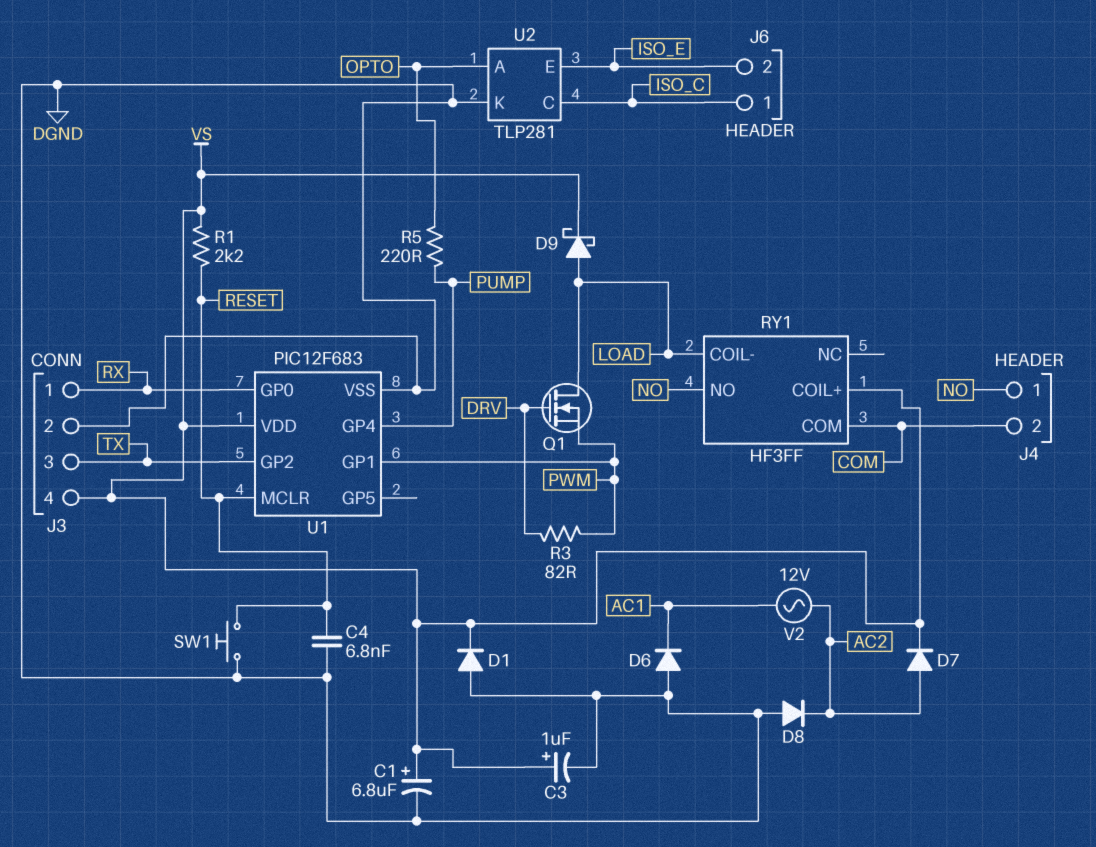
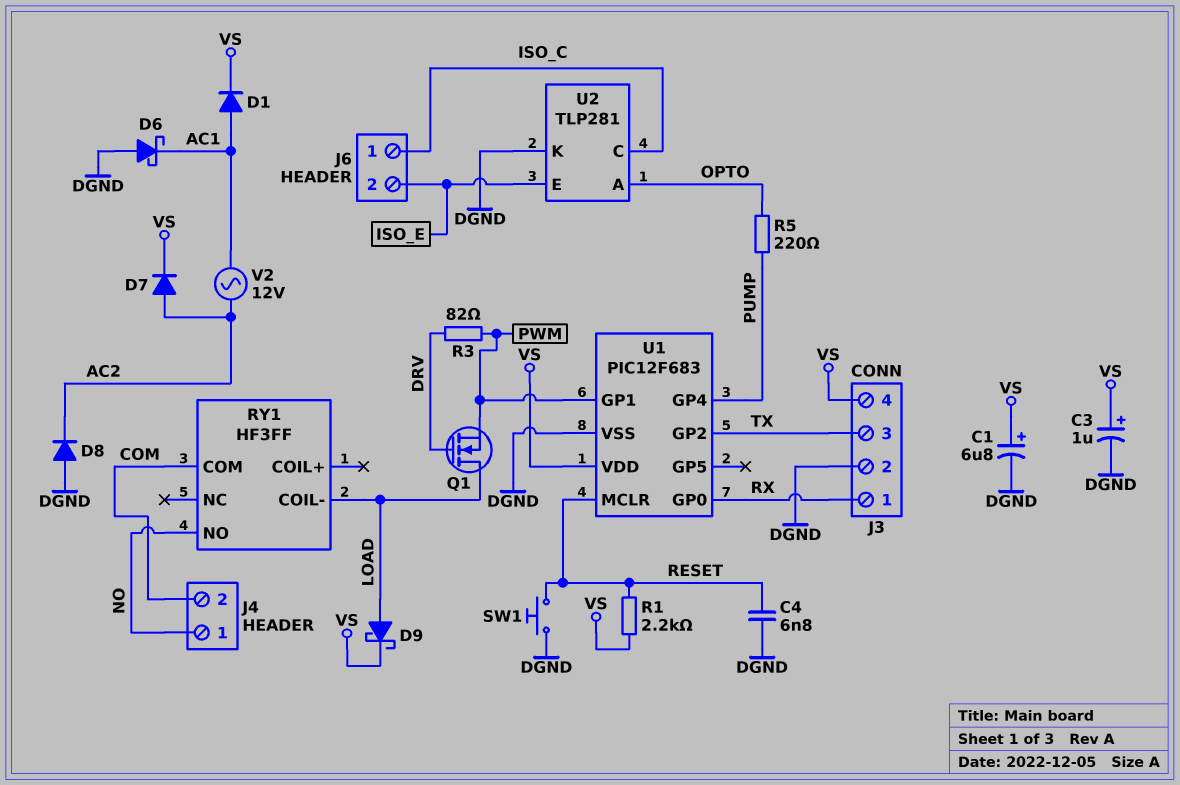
D1: diode (A DGND, K VS) -> diode (A AC1, K VS)
D6: diode (A DGND, K AC1) -> schottky (A DGND, K AC1)
RY1 pin COIL+: VS -> none

